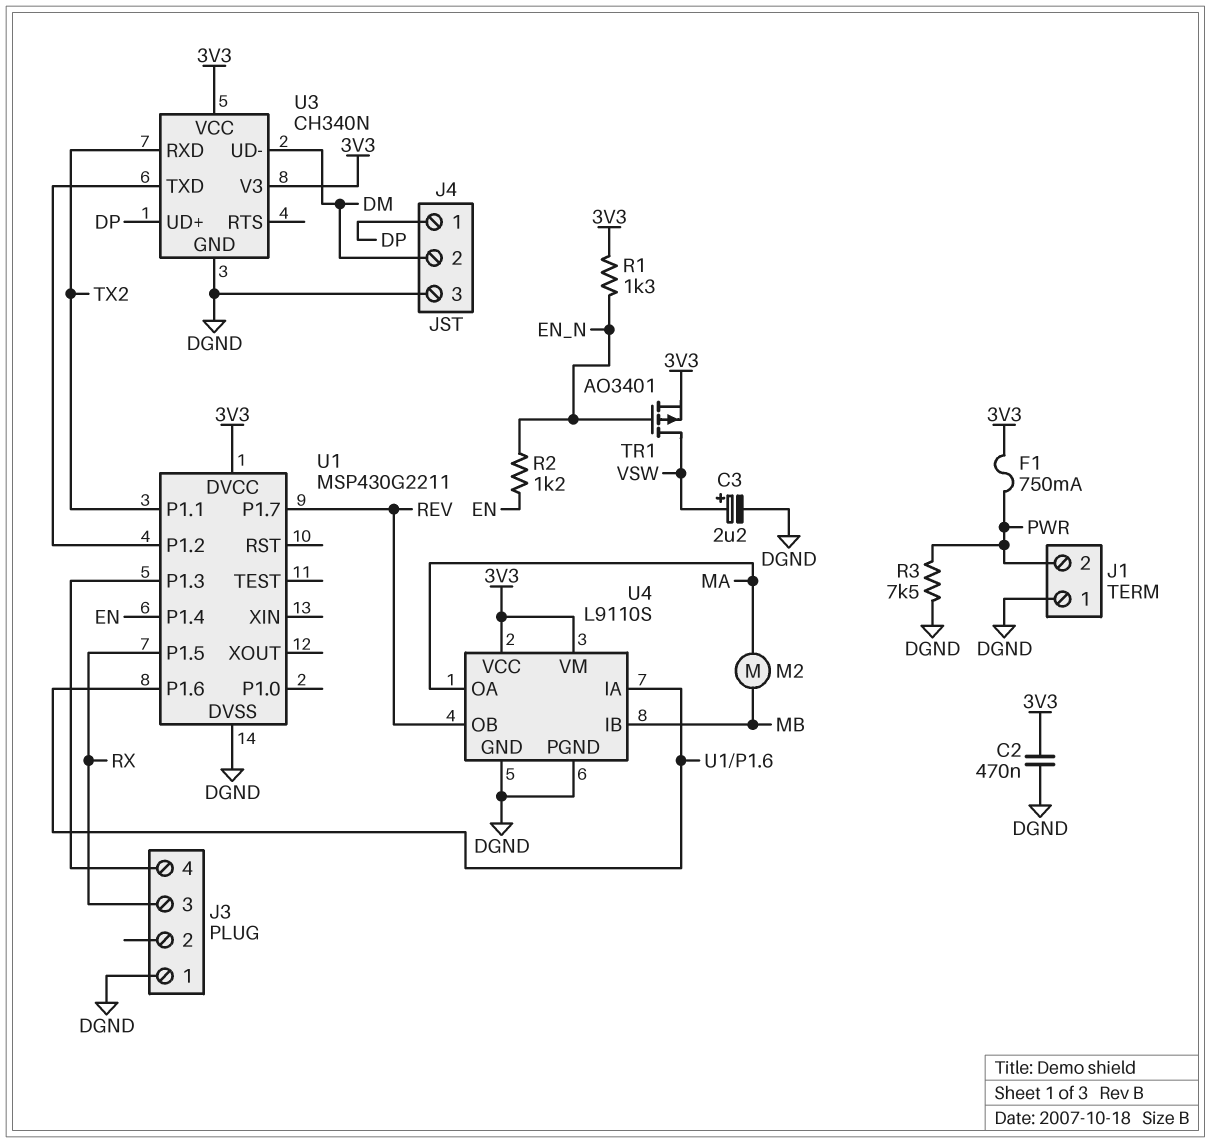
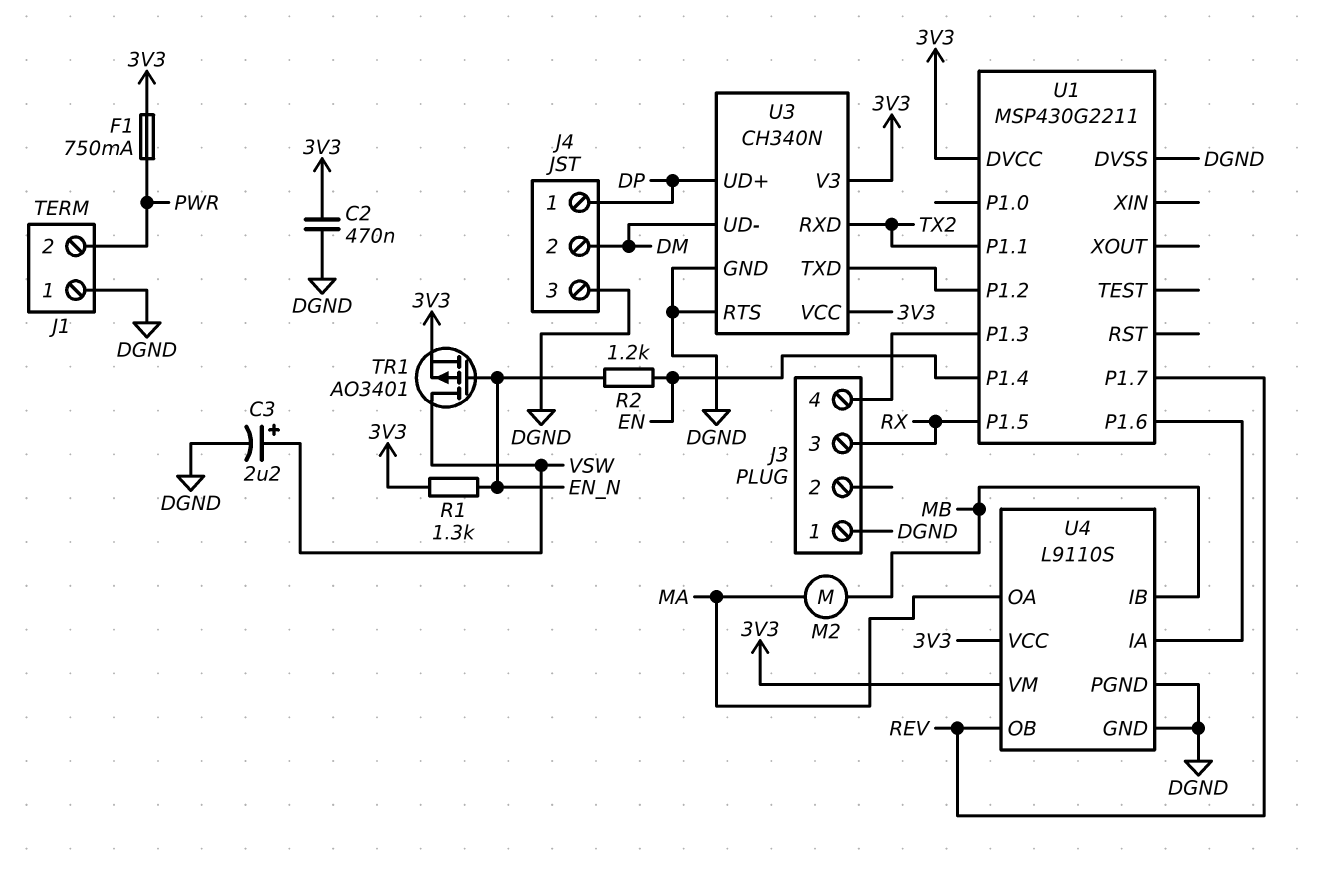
R3: 7.5k (DGND, PWR) -> none
U3 pin RTS: none -> DGND

